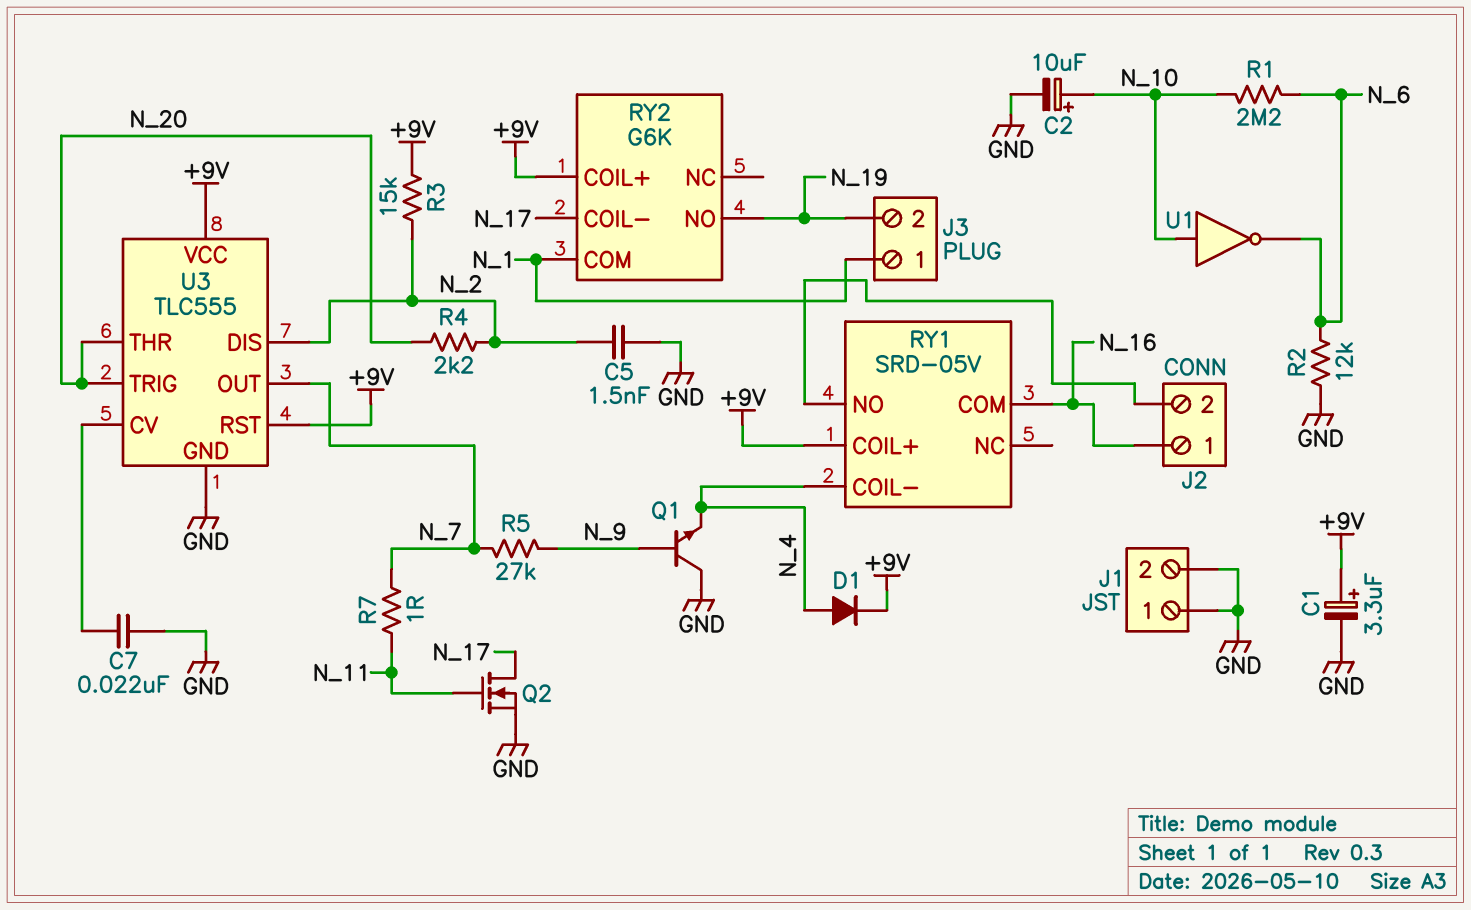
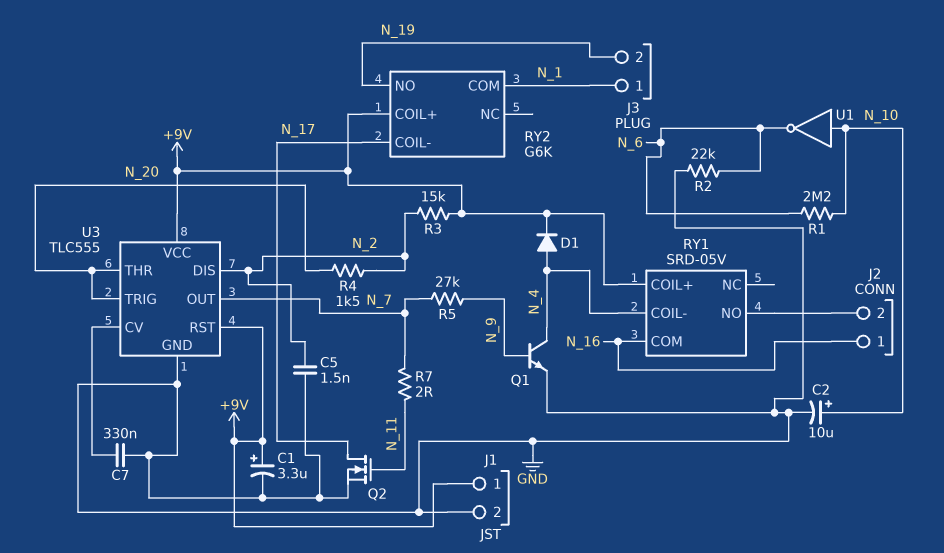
C7: 22nF (GND, U3/CV) -> 330nF (GND, U3/CV)
J1 pin 1: GND -> +9V
Q1: NPN (B N_9, C GND, E N_4) -> NPN (B N_9, C N_4, E GND)
R2: 12k (GND, N_6) -> 22k (GND, N_6)
R4: 2.2k (N_2, N_20) -> 1.5k (N_2, N_20)
R7: 1 (N_7, N_11) -> 2 (N_7, N_11)

